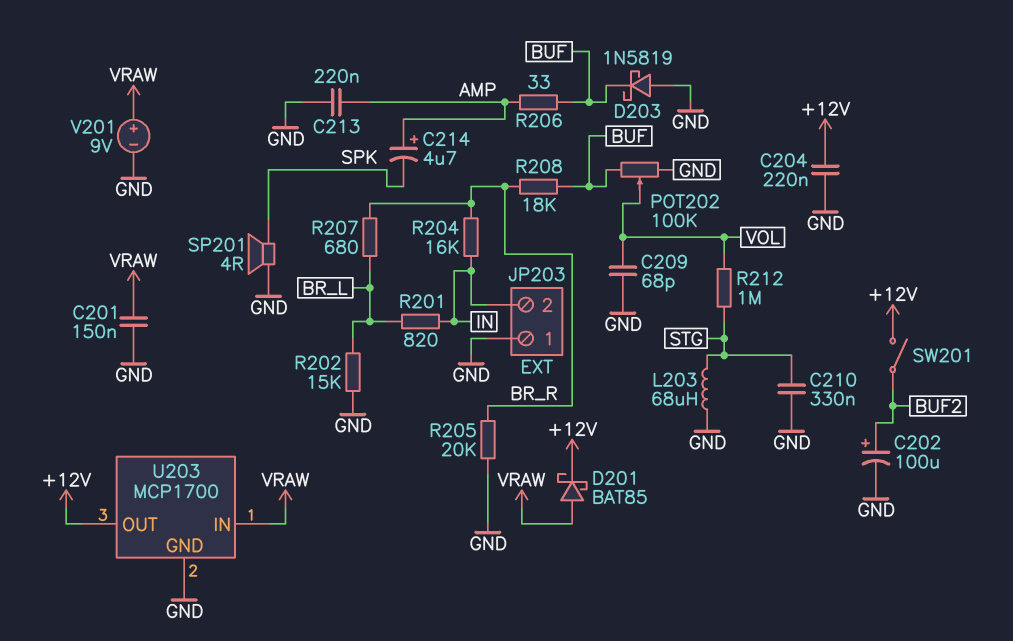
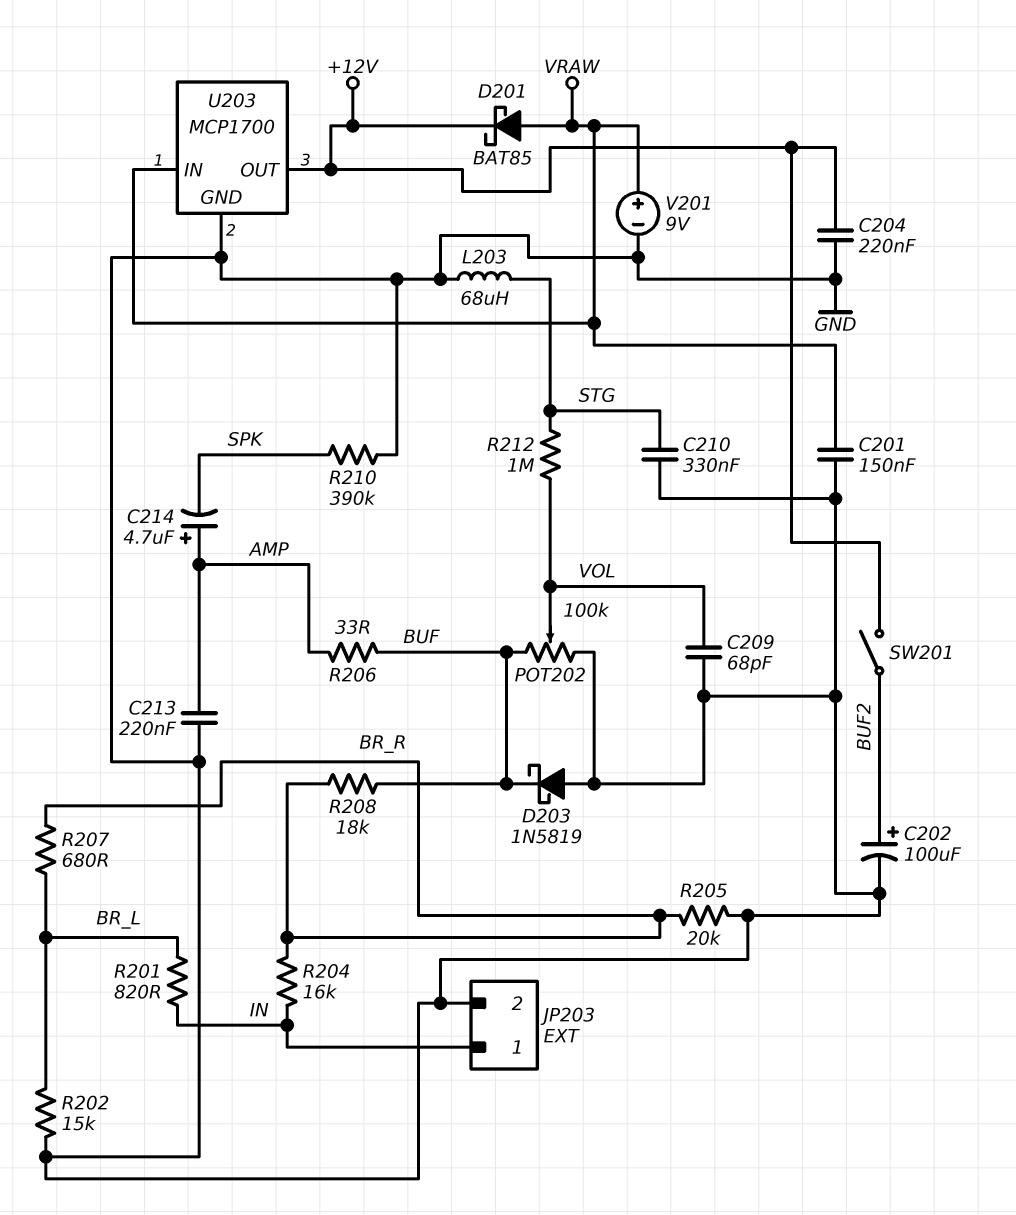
JP203 pin 1: GND -> IN
JP203 pin 2: IN -> GND
R210: none -> 390k (GND, SPK)
SP201: speaker 4R (GND, SPK) -> none

